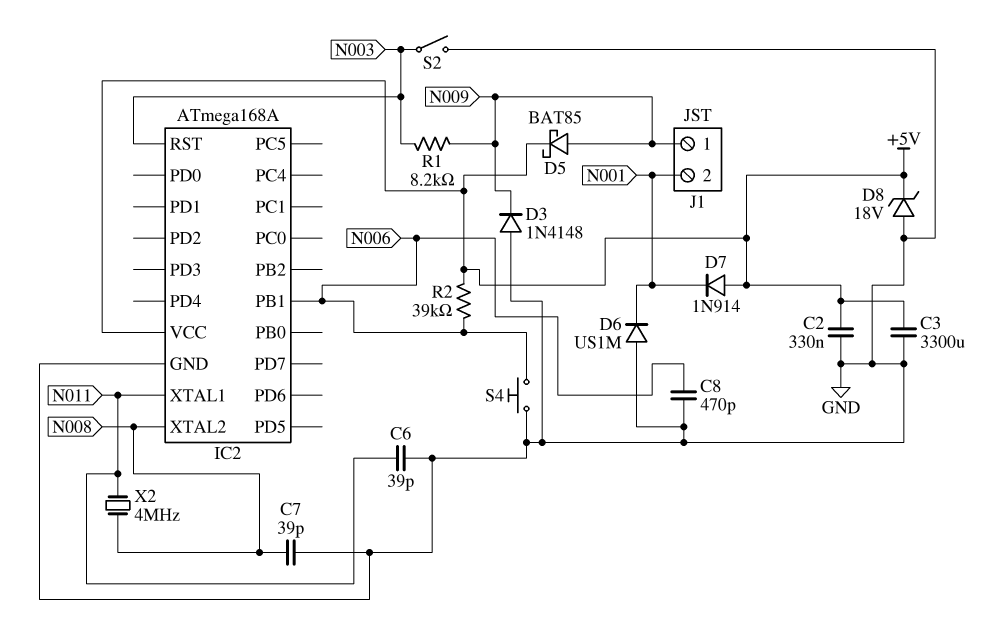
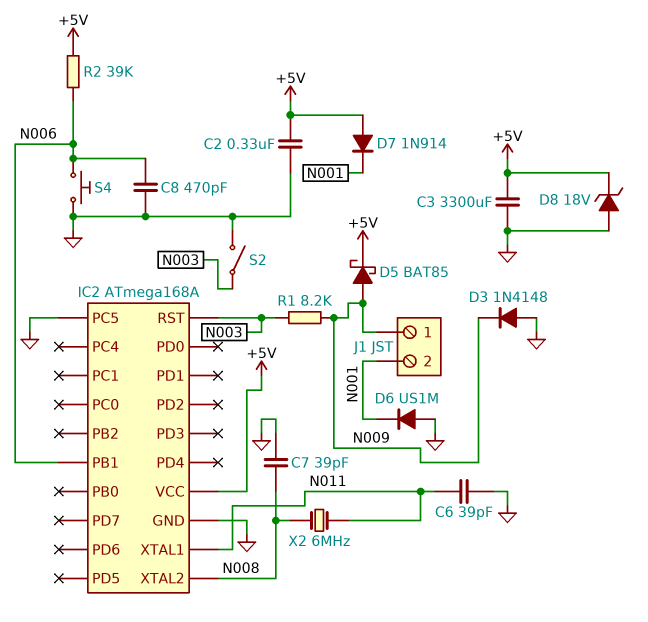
IC2 pin PC5: none -> GND
X2: 4MHz (N008, N011) -> 6MHz (N008, N011)

